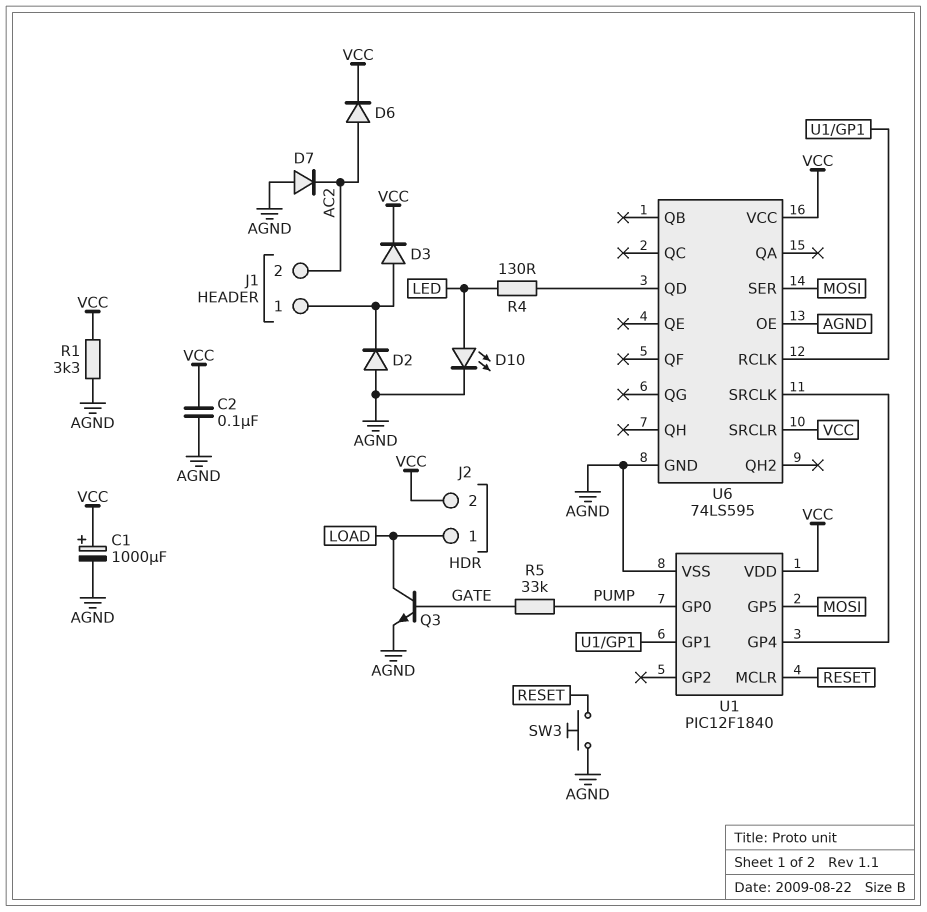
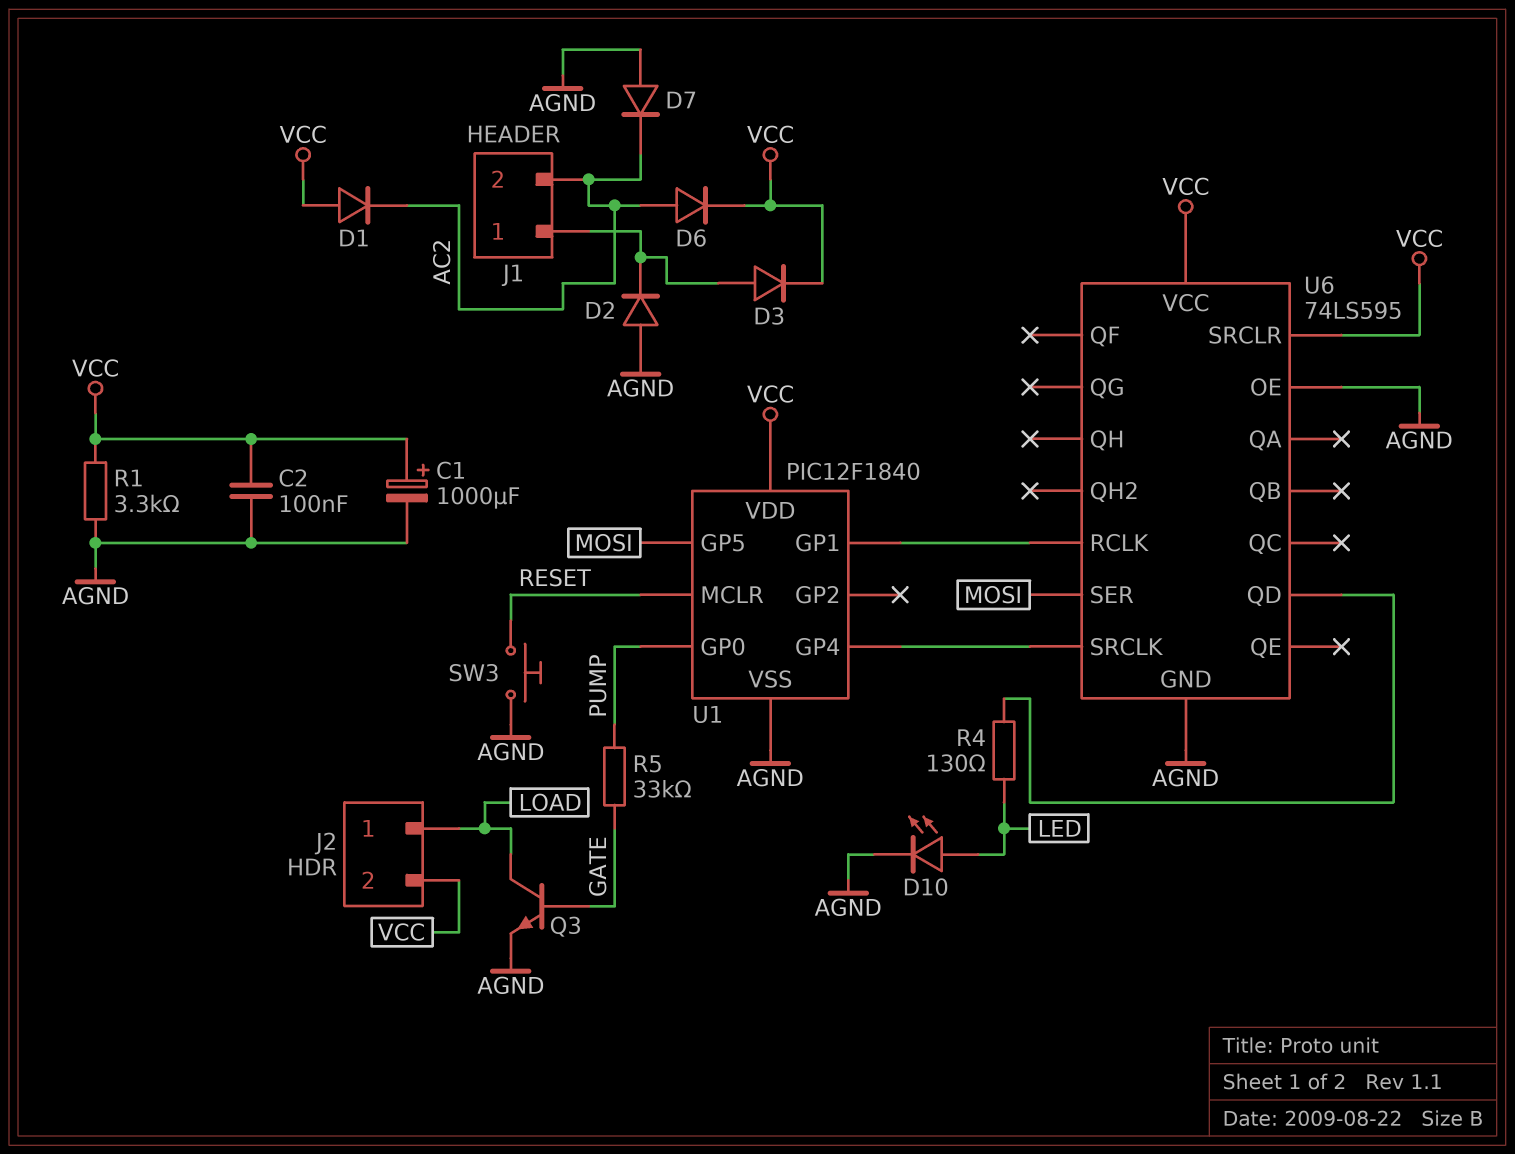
D1: none -> diode (A VCC, K AC2)

